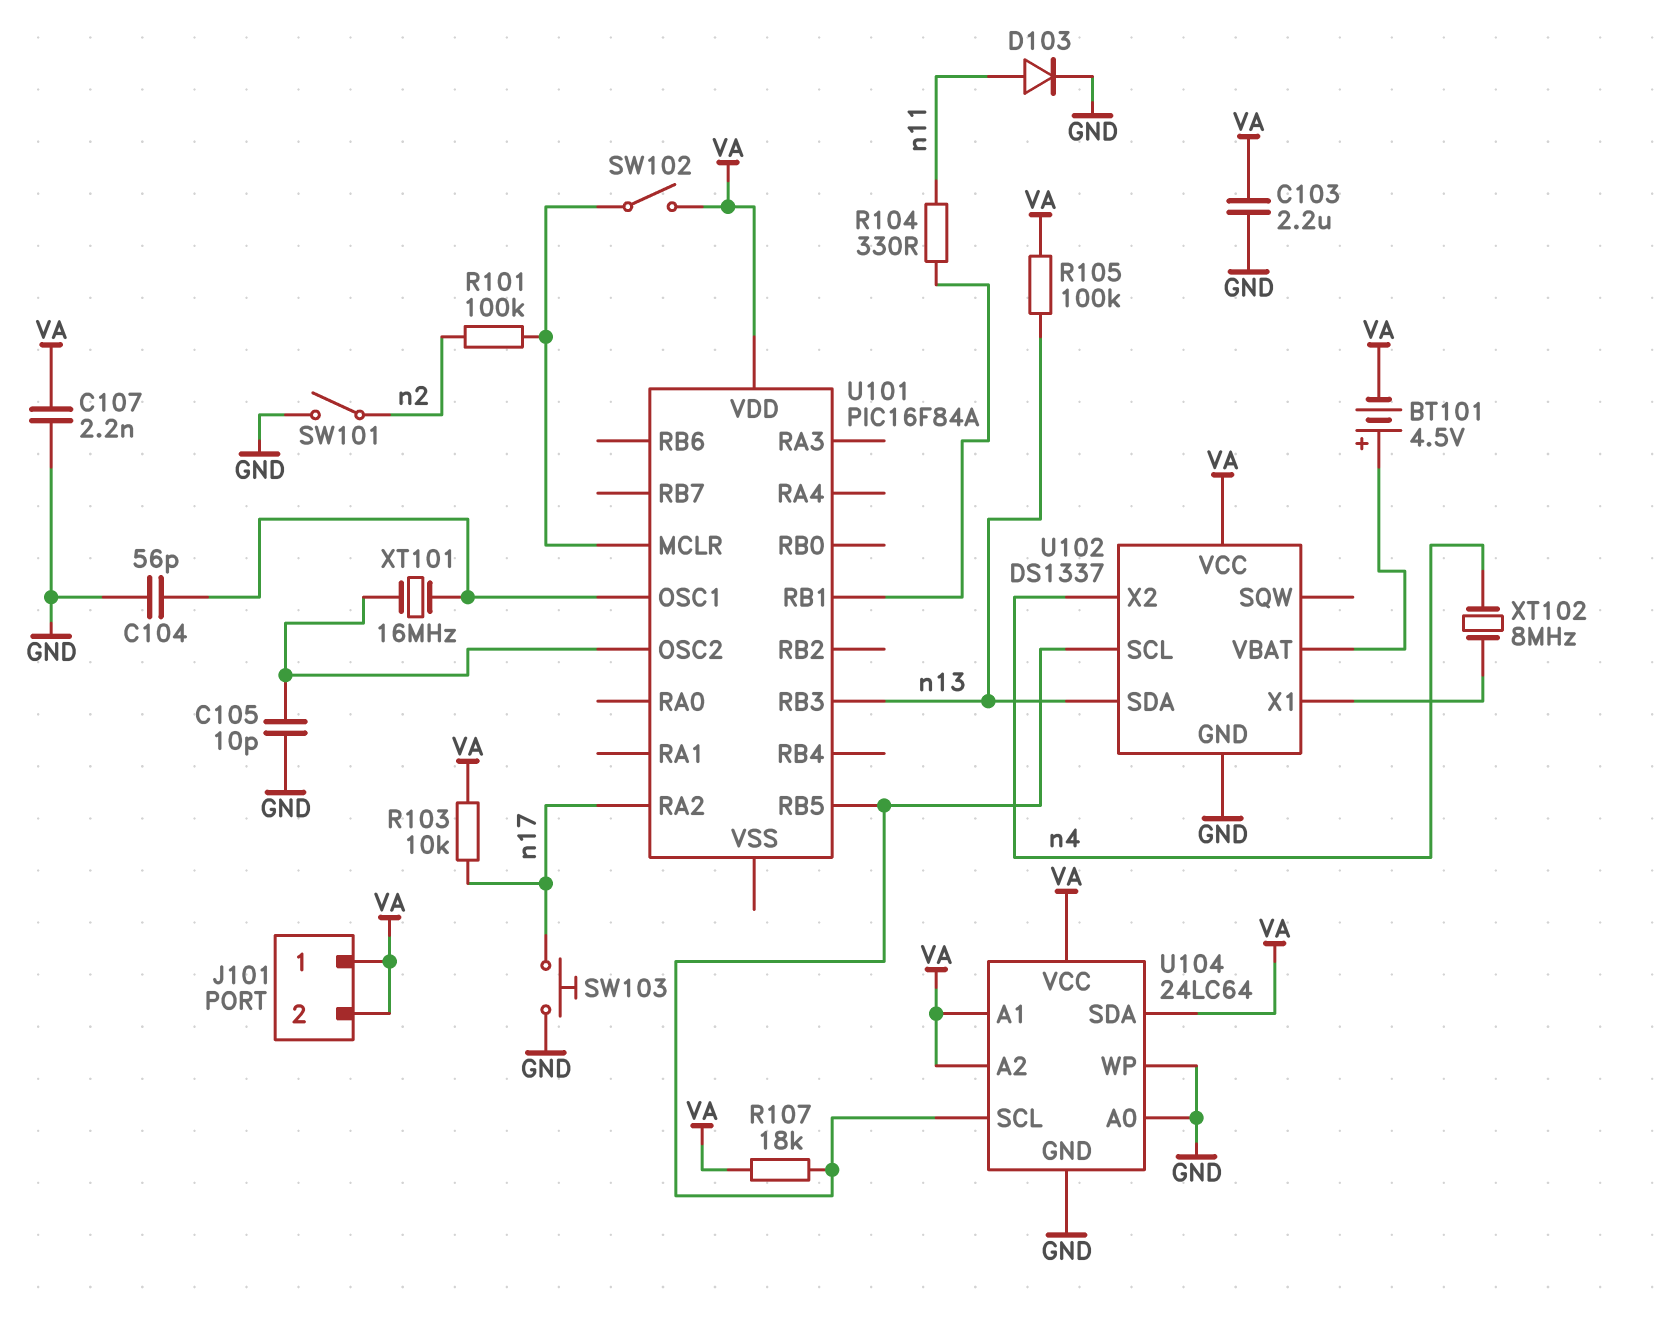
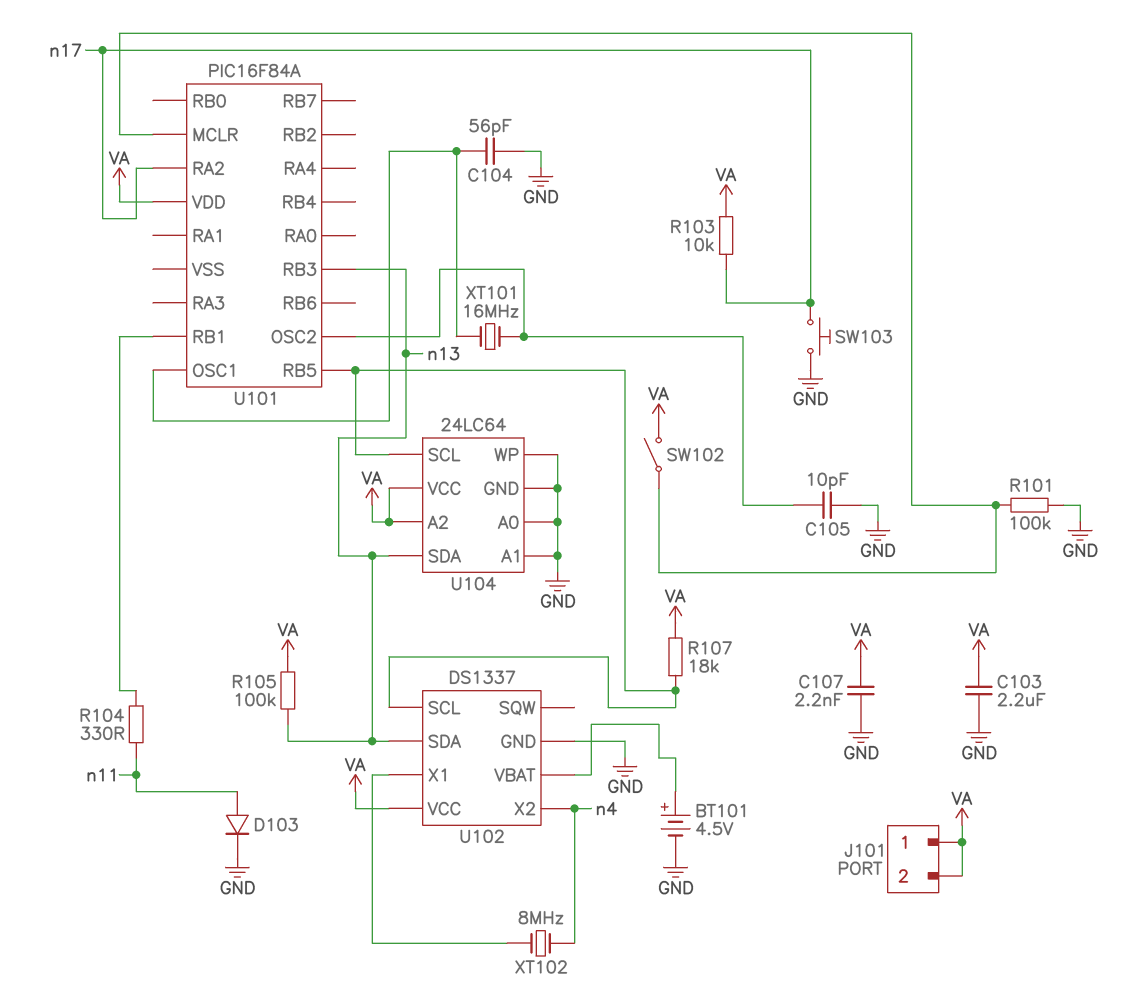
BT101: 4.5V (plus U102/VBAT, minus VA) -> 4.5V (plus U102/VBAT, minus GND)
R101: 100k (U101/MCLR, n2) -> 100k (GND, U101/MCLR)
SW101: switch (GND, n2) -> none
U104 pin A1: VA -> GND
U104 pin SDA: VA -> n13

